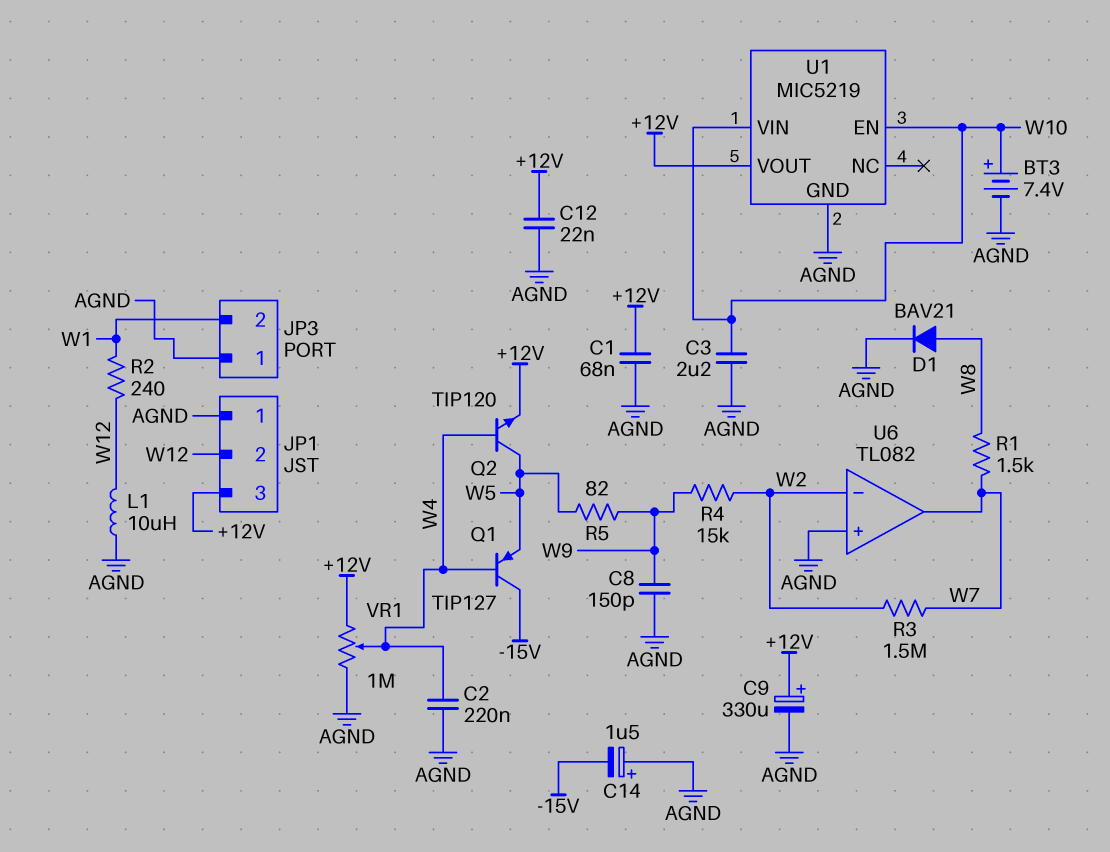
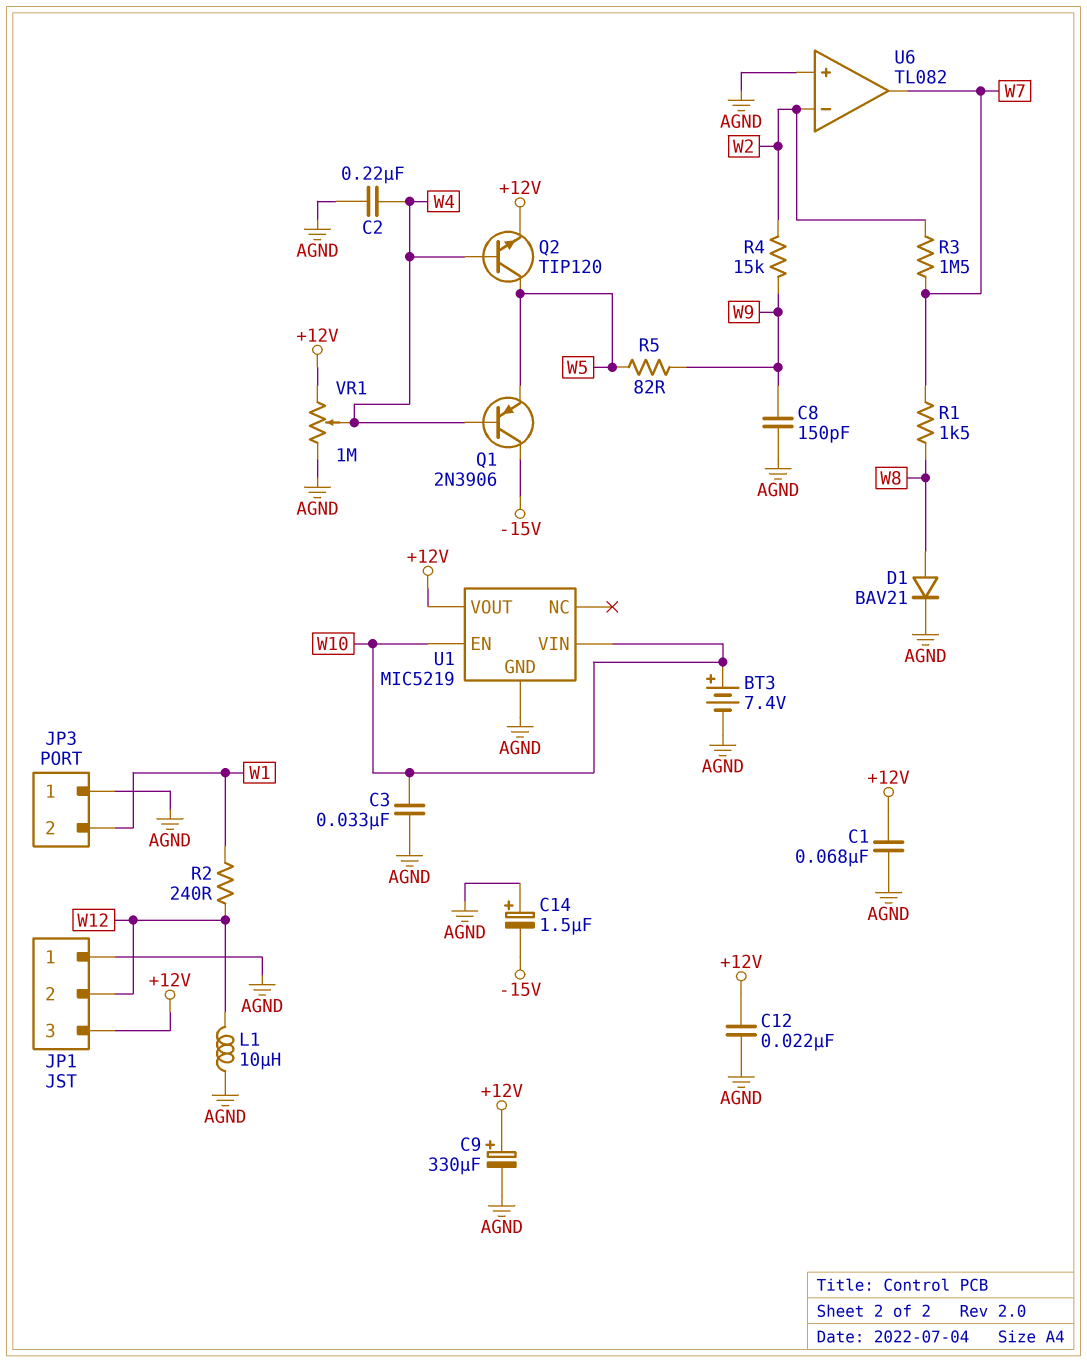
C3: 2.2uF (AGND, W10) -> 33nF (AGND, W10)
Q1: PNP TIP127 (B W4, C -15V, E W5) -> PNP 2N3906 (B W4, C -15V, E W5)

